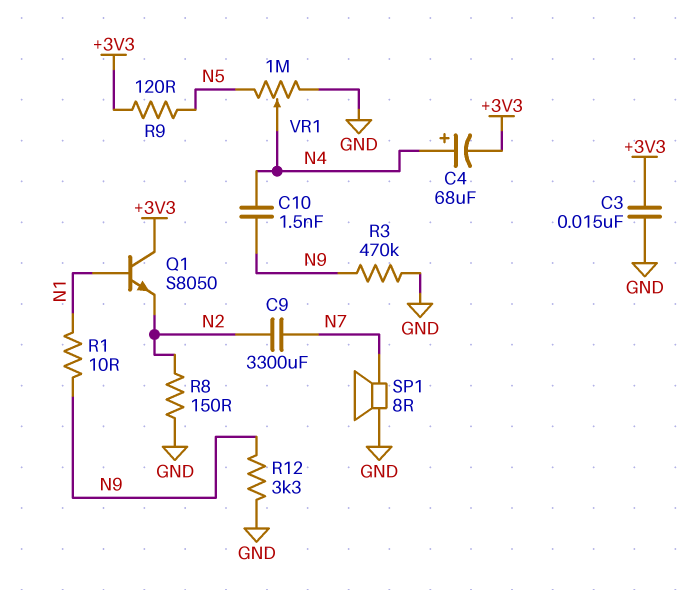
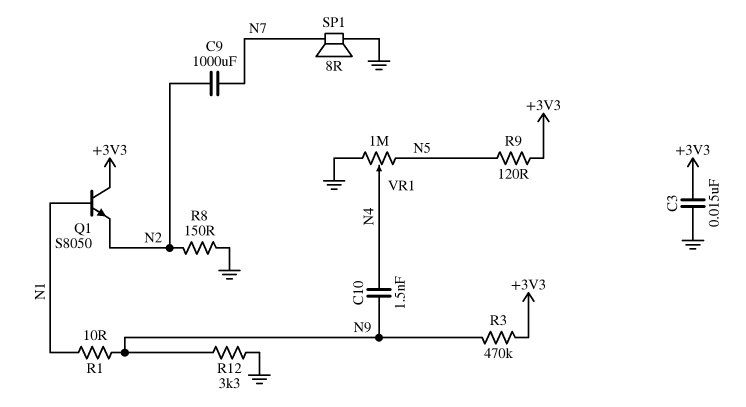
C4: 68uF (plus N4, minus +3V3) -> none
C9: 3300uF (N2, N7) -> 1000uF (N2, N7)
R3: 470k (GND, N9) -> 470k (+3V3, N9)

